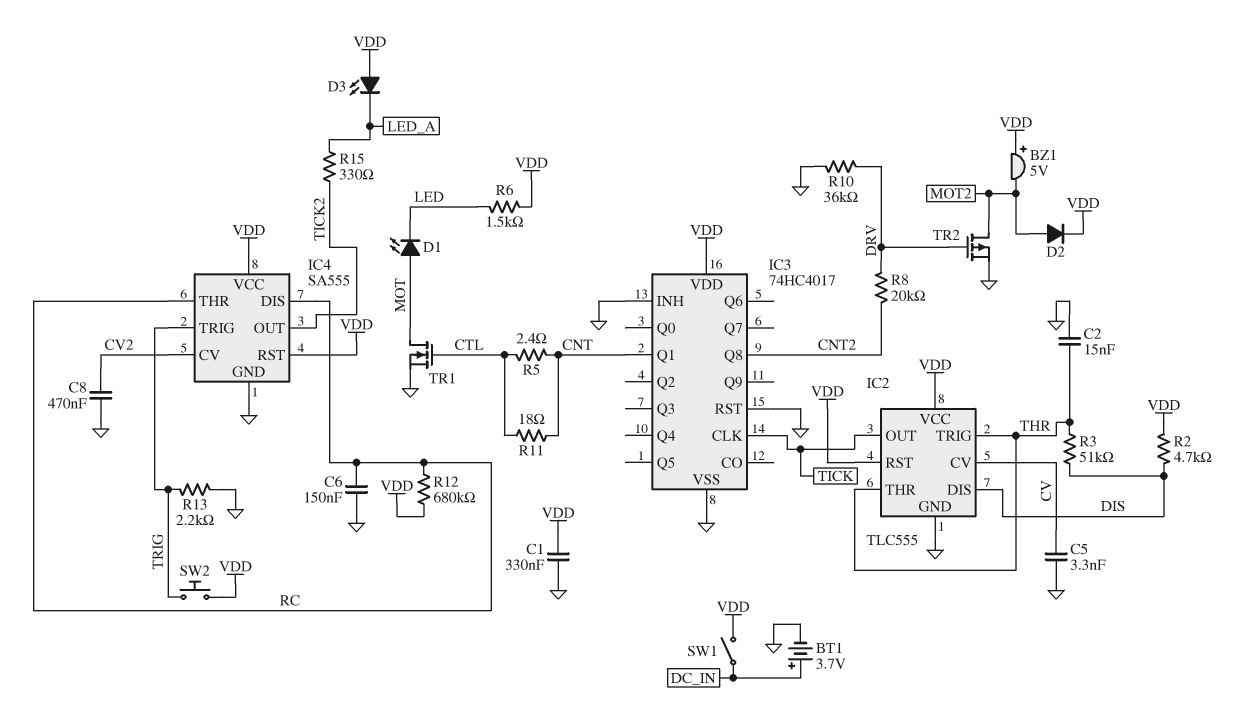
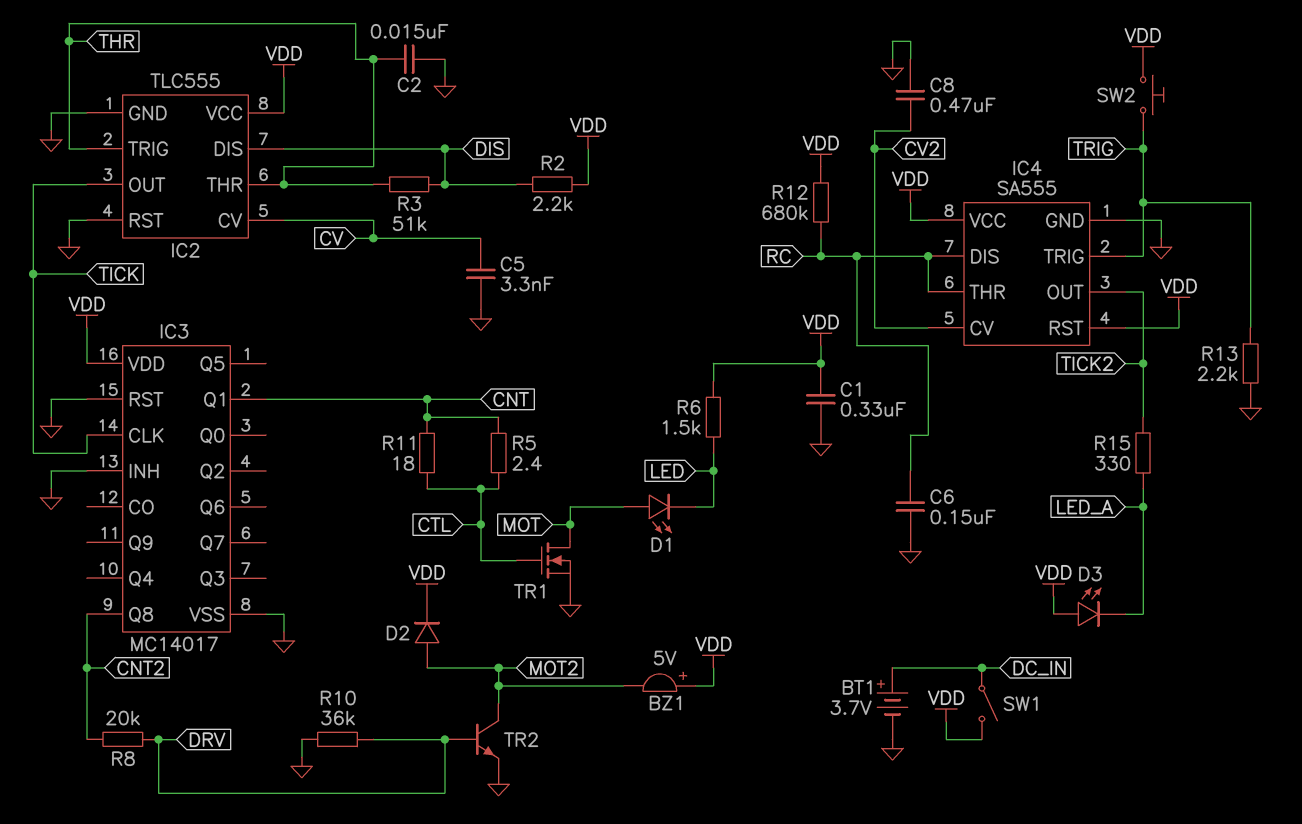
IC2 pin RST: VDD -> GND
IC3: 74HC4017 -> MC14017
R2: 4.7k (DIS, VDD) -> 2.2k (DIS, VDD)
TR2: PMOS (G DRV, D MOT2, S GND) -> NPN (B DRV, C MOT2, E GND)

